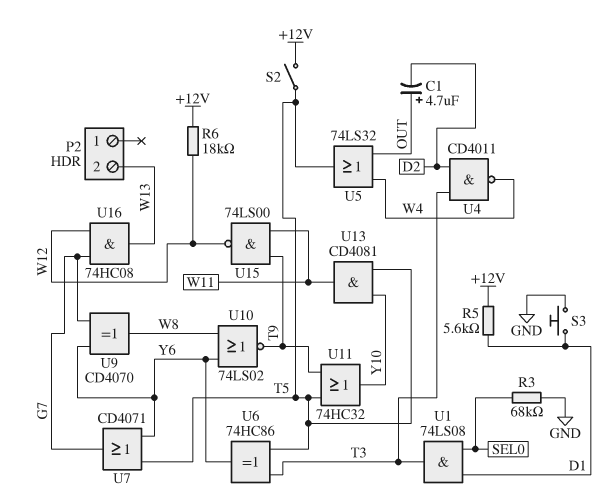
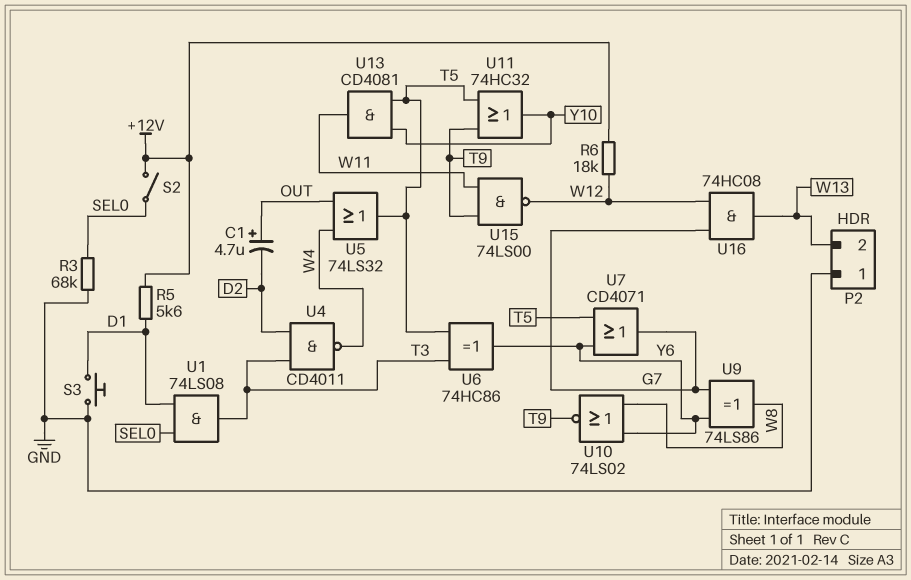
P2 pin 1: none -> GND
S2: switch (+12V, T5) -> switch (+12V, SEL0)
U9: XOR CD4070 (in G7, in Y6, out W8) -> XOR 74LS86 (in G7, in Y6, out W8)

